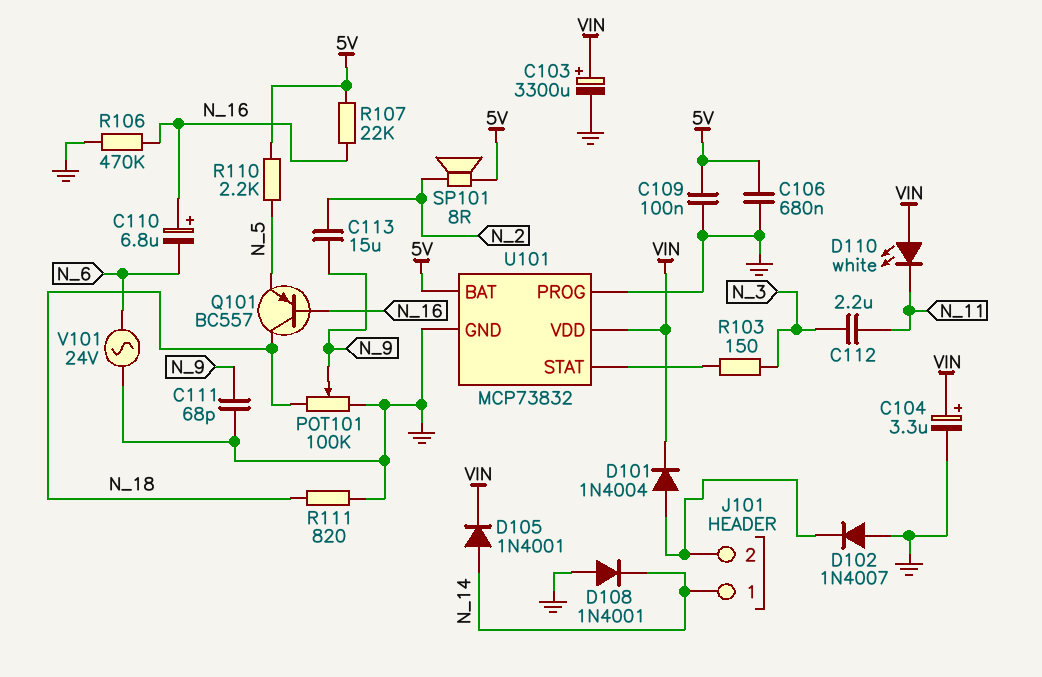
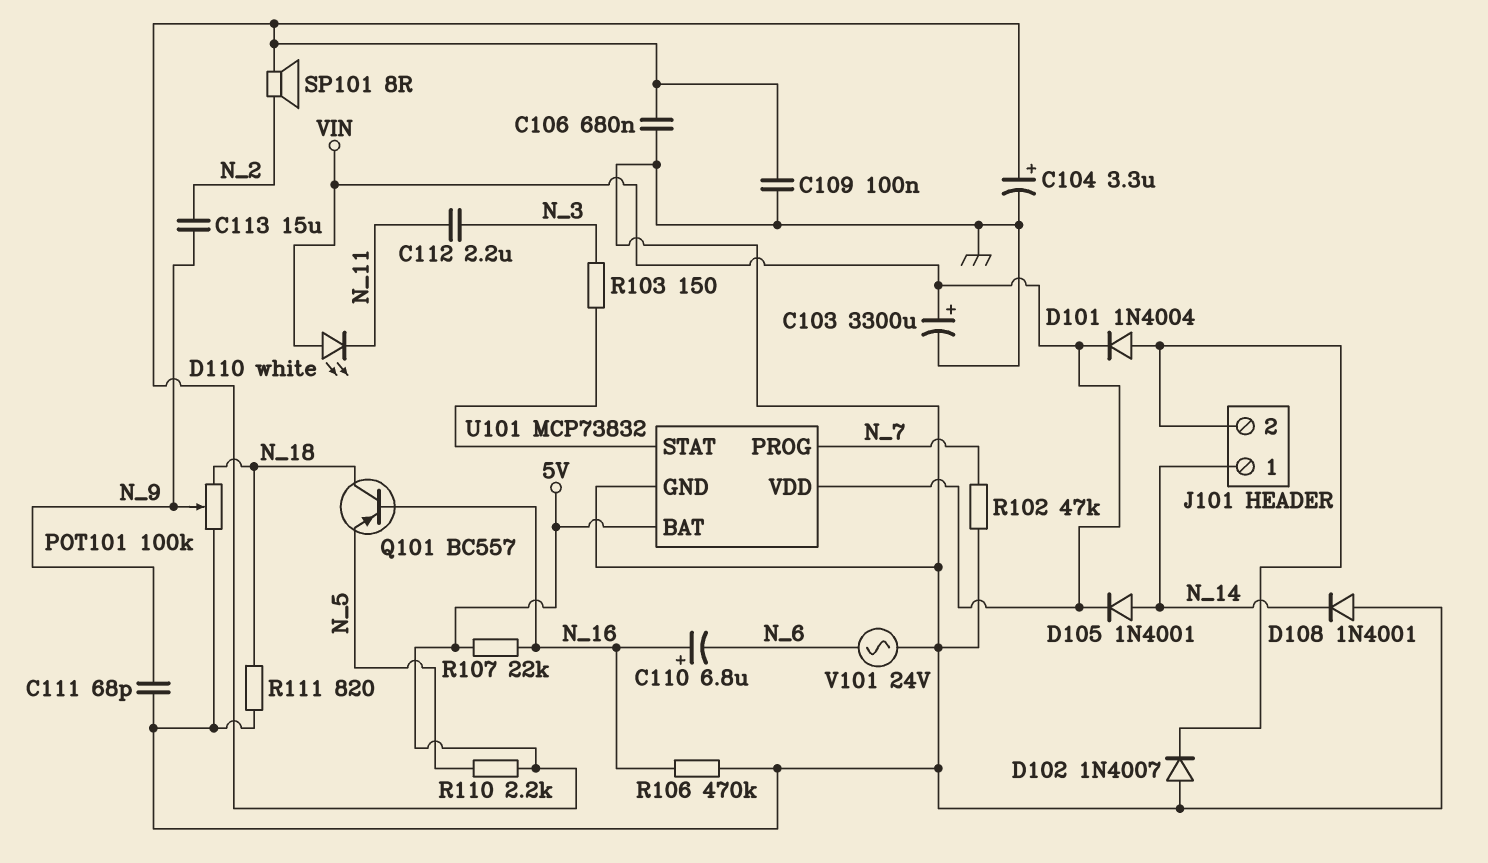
C104: 3.3uF (plus VIN, minus GND) -> 3.3uF (plus 5V, minus GND)
R102: none -> 47k (GND, N_7)
U101 pin PROG: GND -> N_7

